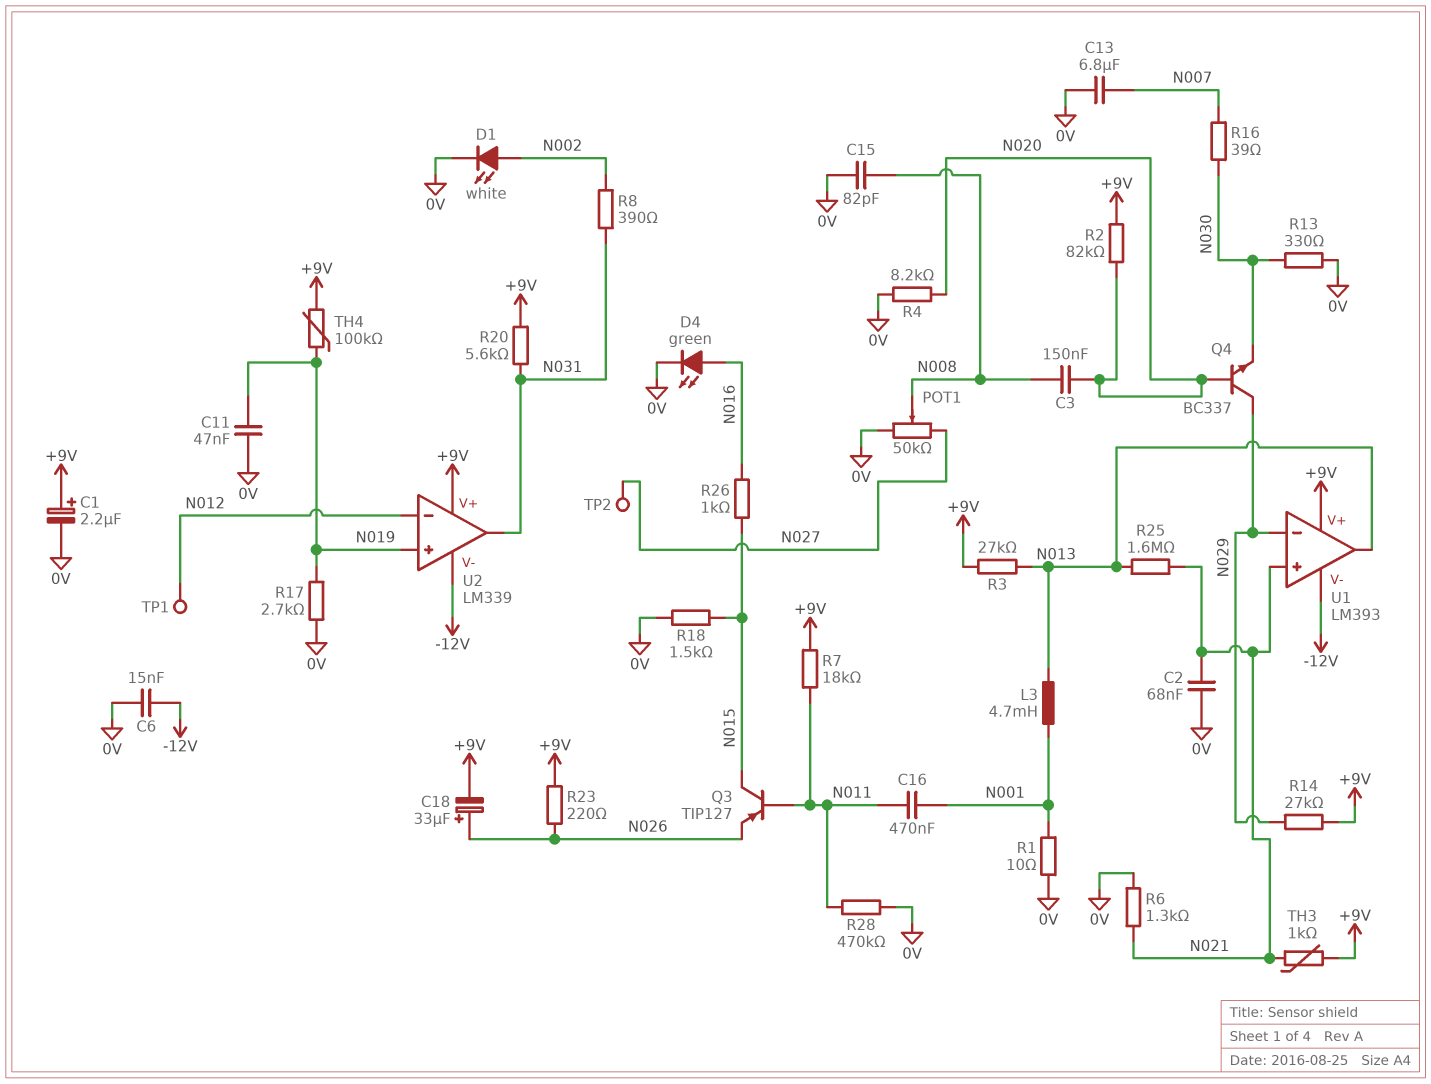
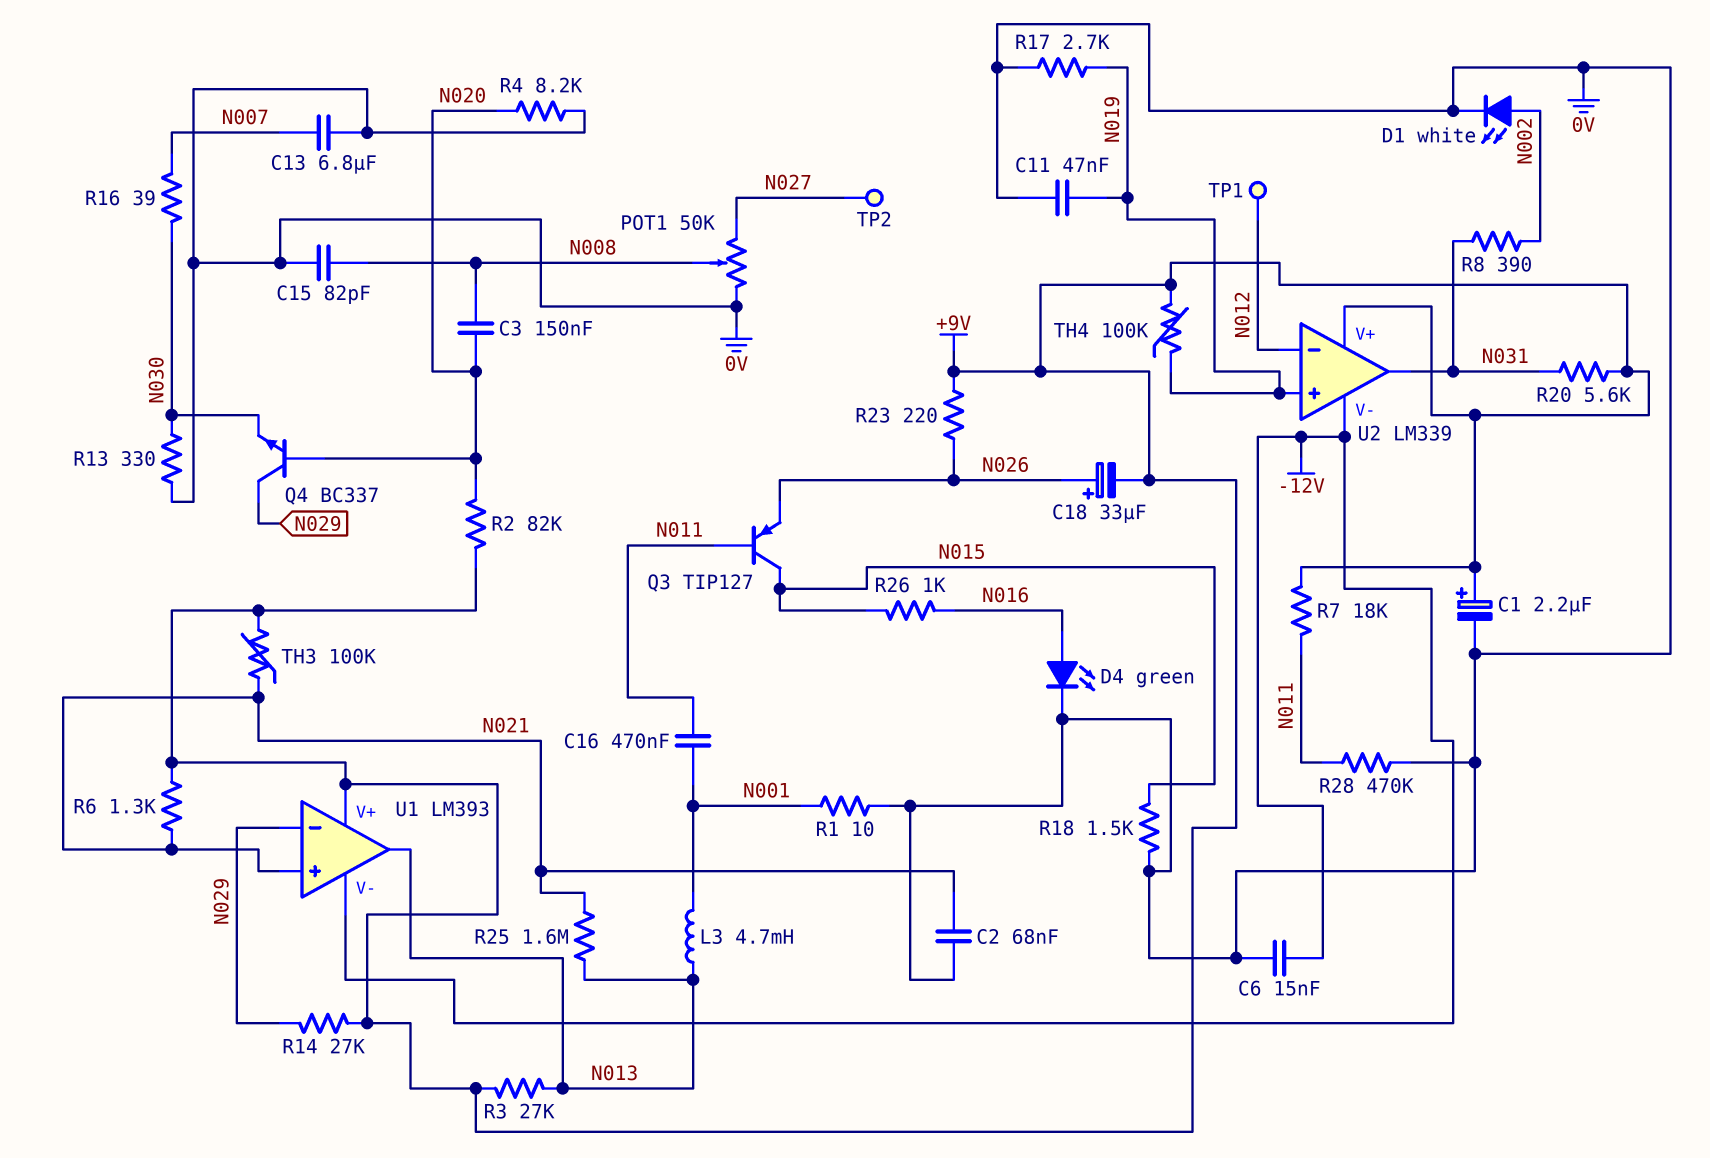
R6: 1.3k (0V, N021) -> 1.3k (+9V, N021)
TH3: 1k (+9V, N021) -> 100k (+9V, N021)

